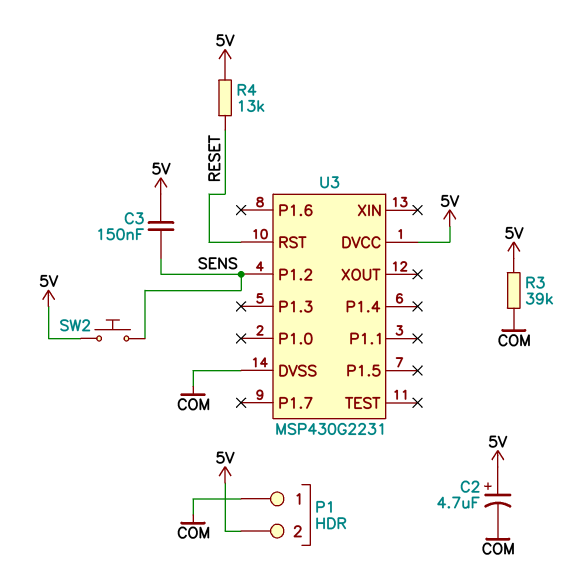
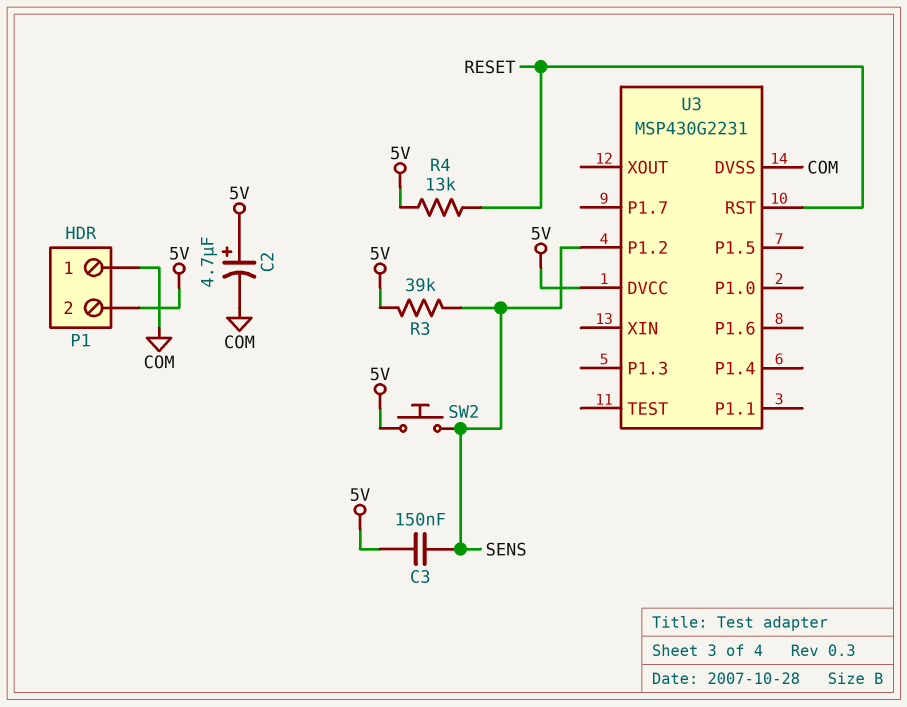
R3: 39k (5V, COM) -> 39k (5V, SENS)

